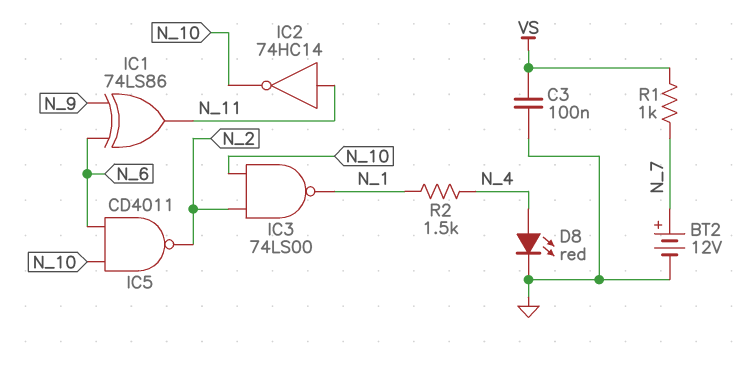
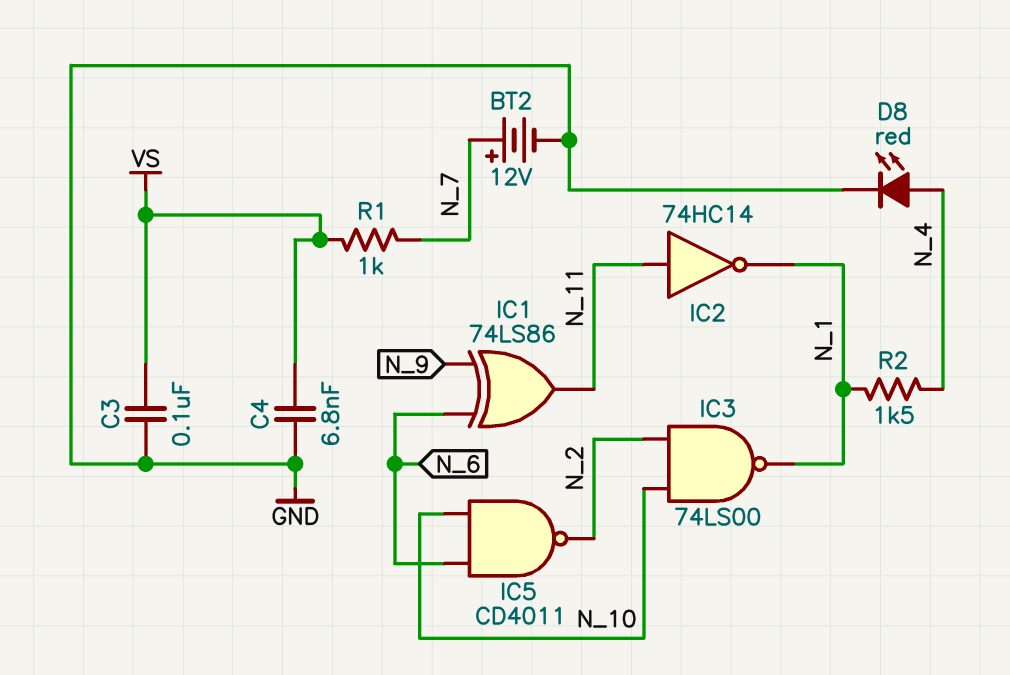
C4: none -> 6.8nF (GND, VS)
IC2: NOT 74HC14 (in N_11, out N_10) -> NOT 74HC14 (in N_11, out N_1)

